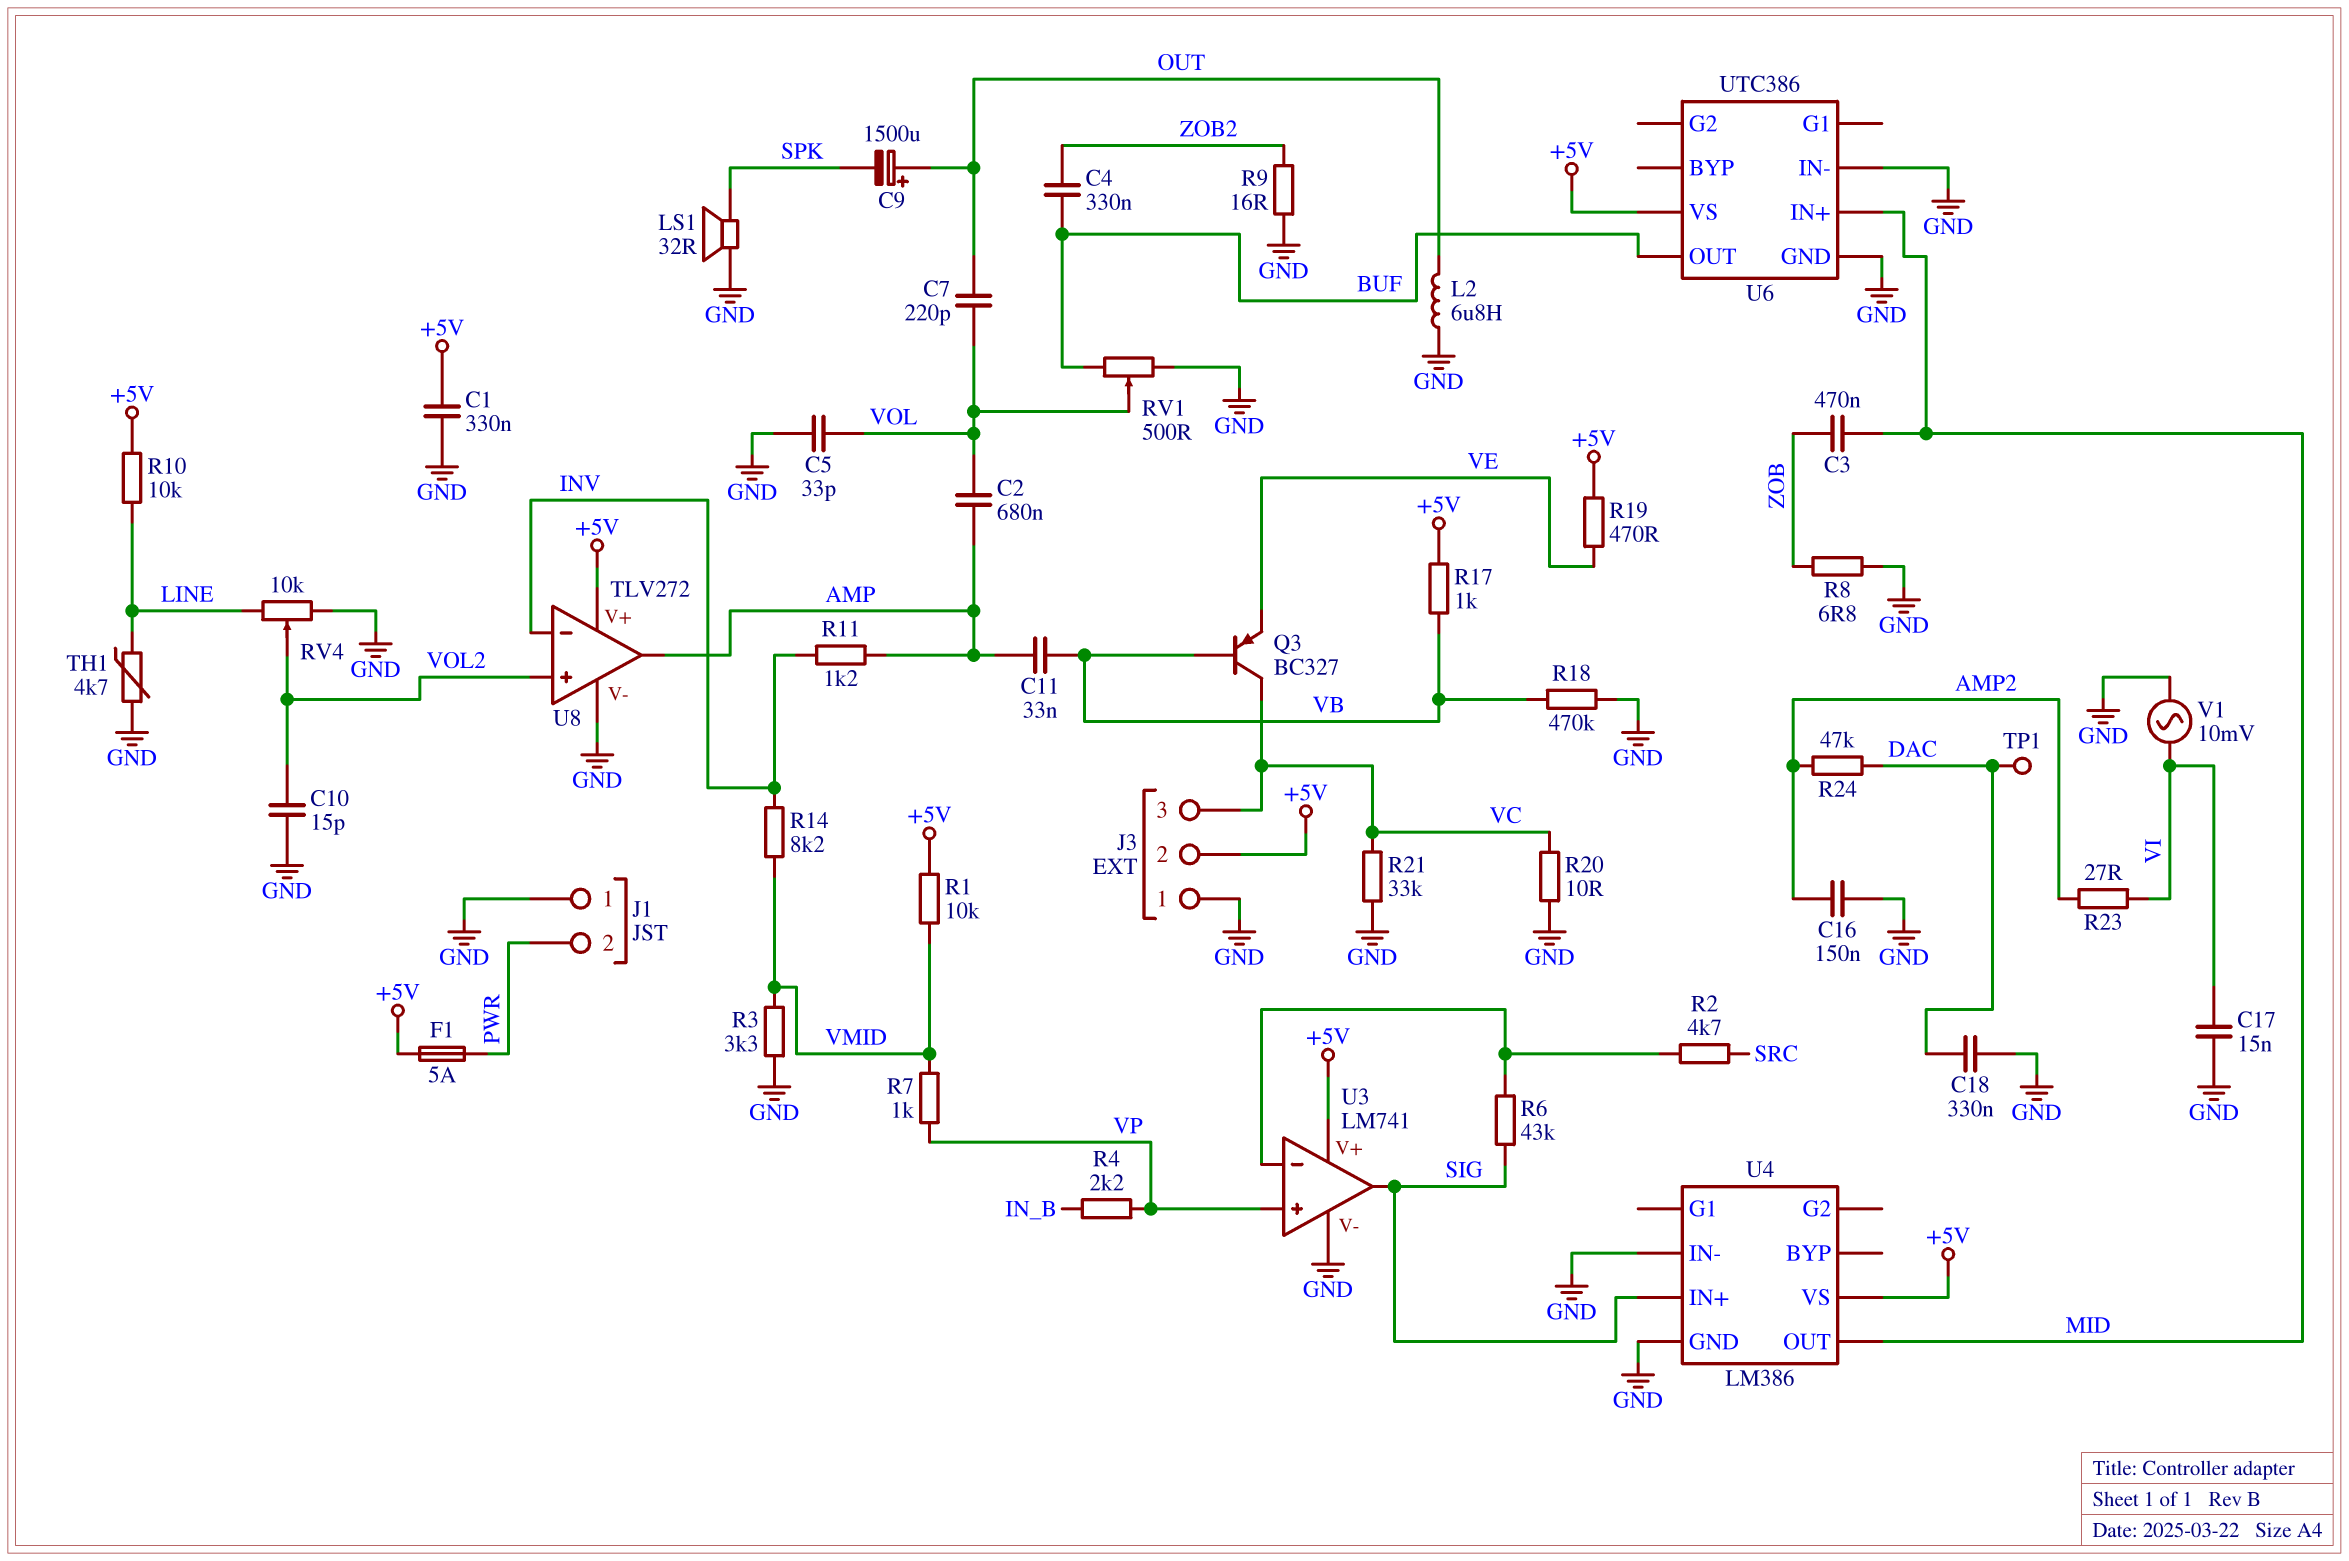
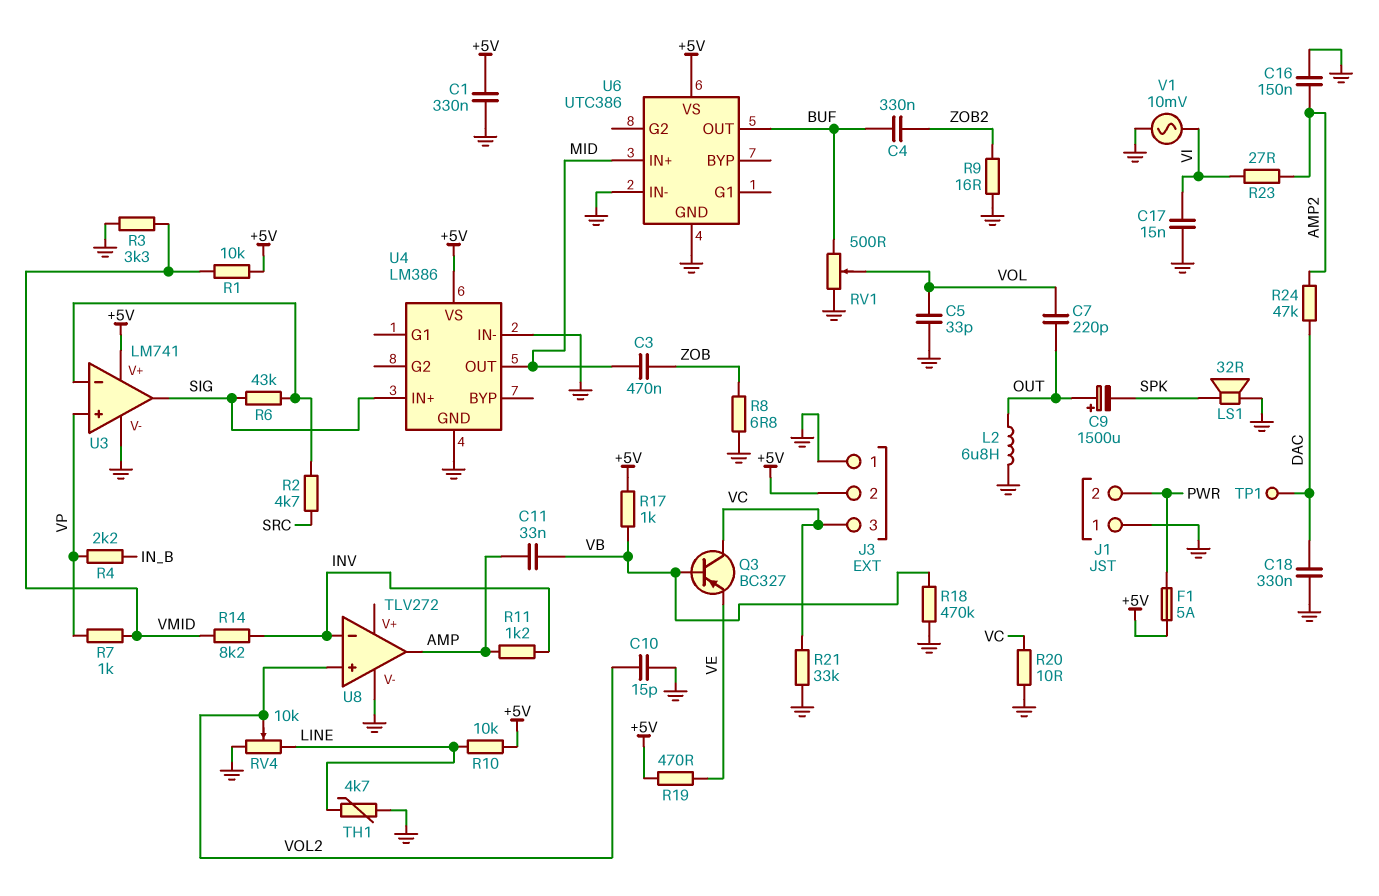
C2: 680nF (AMP, VOL) -> none
U8 pin V+: +5V -> none

